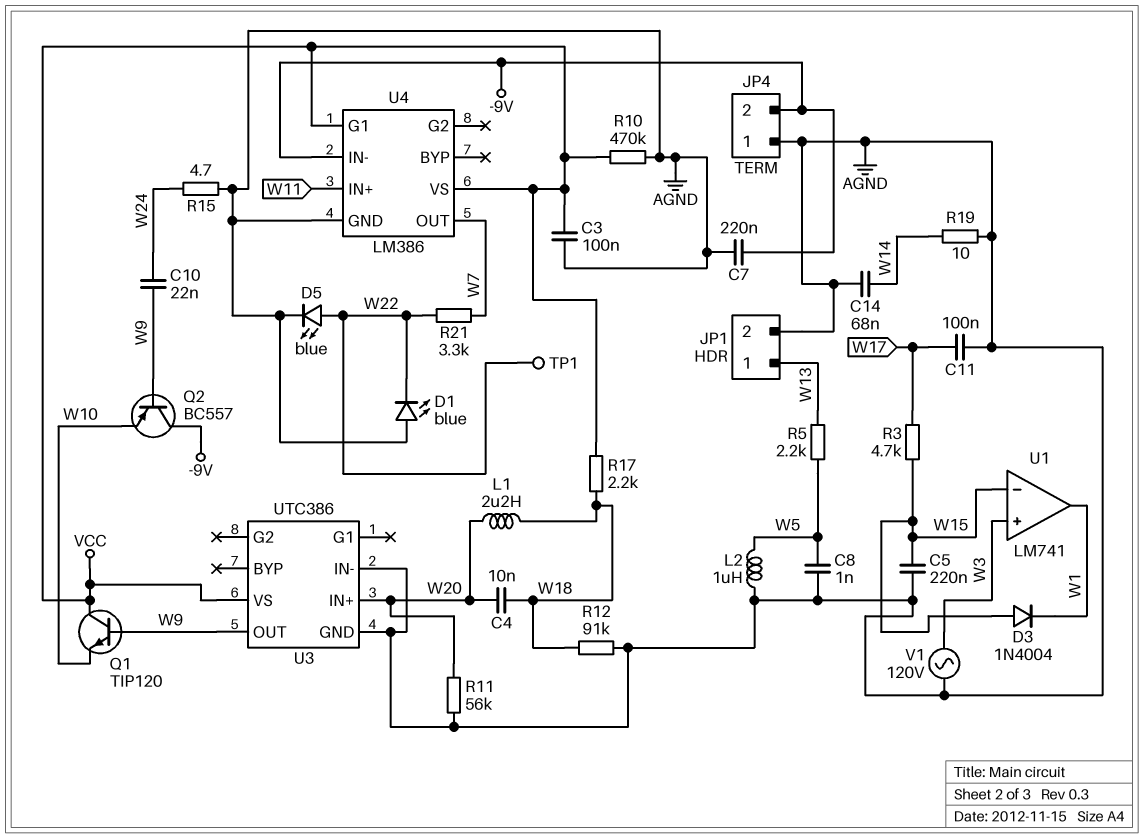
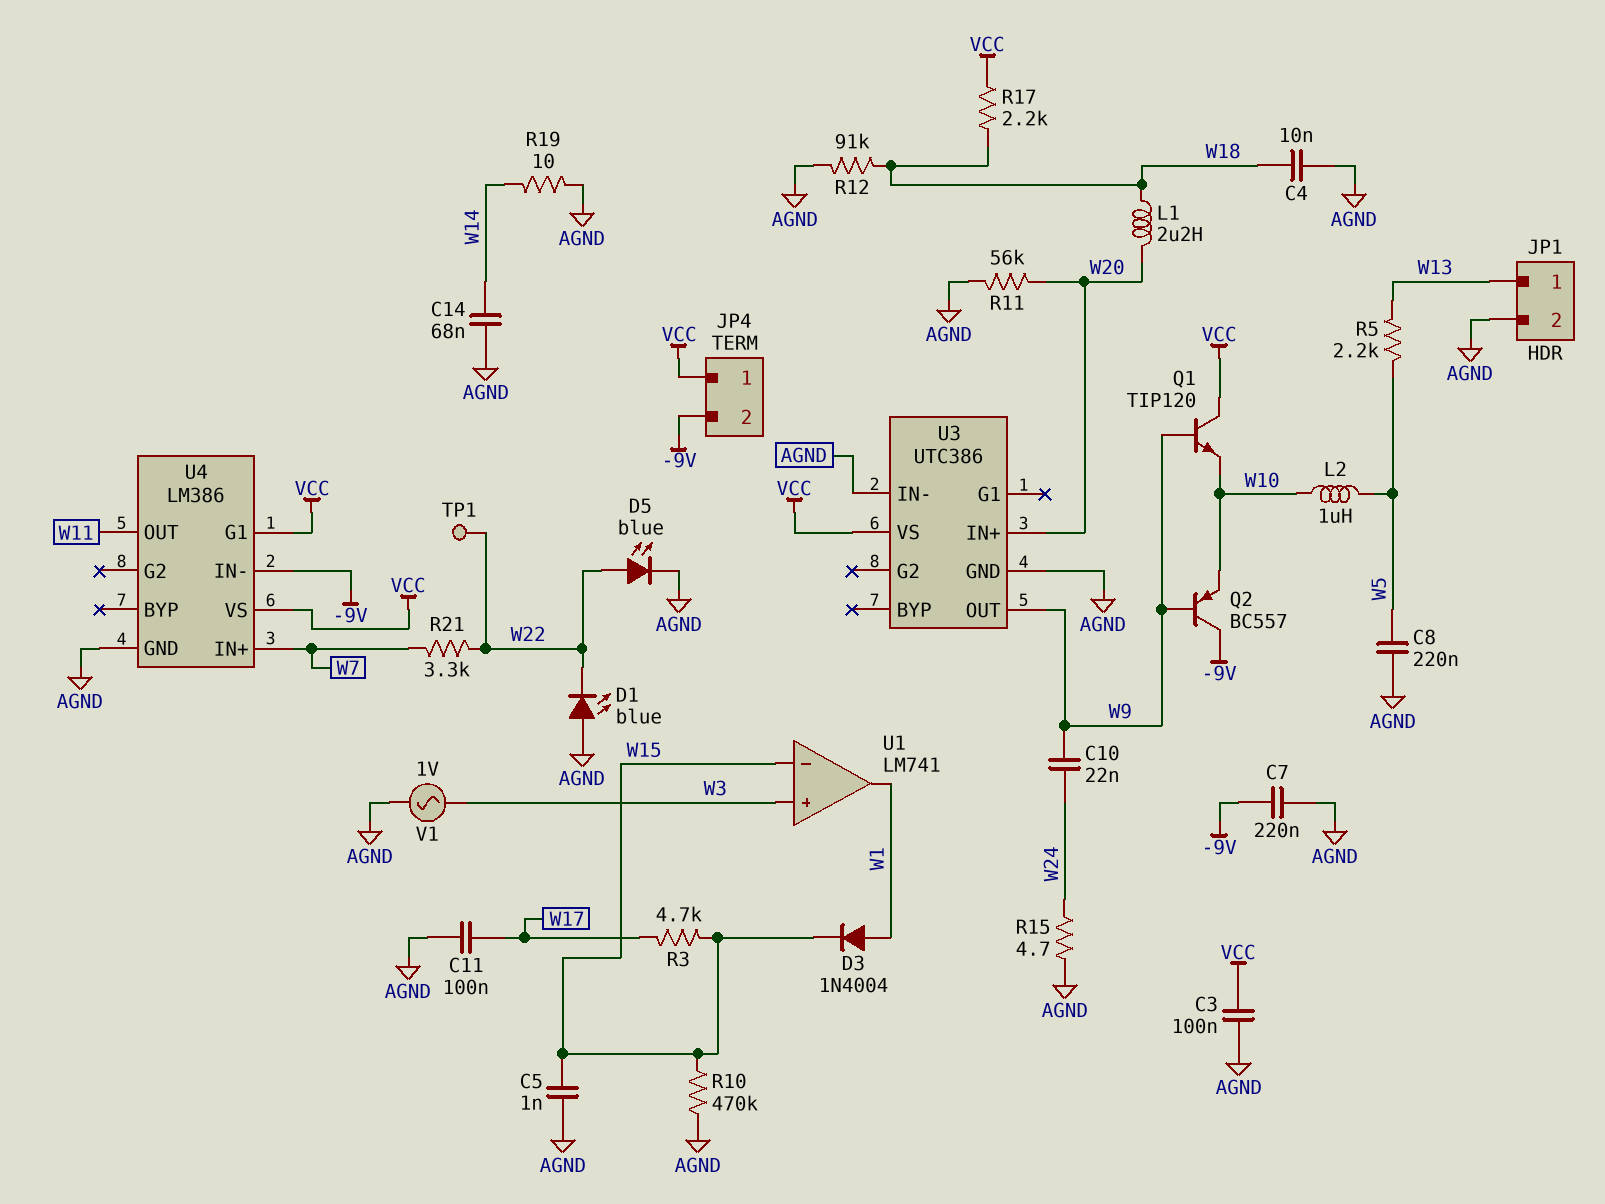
C4: 10nF (W18, W20) -> 10nF (AGND, W18)
C5: 220nF (AGND, W15) -> 1nF (AGND, W15)
C8: 1nF (AGND, W5) -> 220nF (AGND, W5)
D3: diode 1N4004 (A W15, K W1) -> diode 1N4004 (A W1, K W15)
JP4 pin 1: AGND -> VCC
L2: 1uH (AGND, W5) -> 1uH (W5, W10)
R10: 470k (AGND, VCC) -> 470k (AGND, W15)
U4 pin IN+: W11 -> W7
U4 pin OUT: W7 -> W11
V1: AC 120V (AGND, W3) -> AC 1V (AGND, W3)

